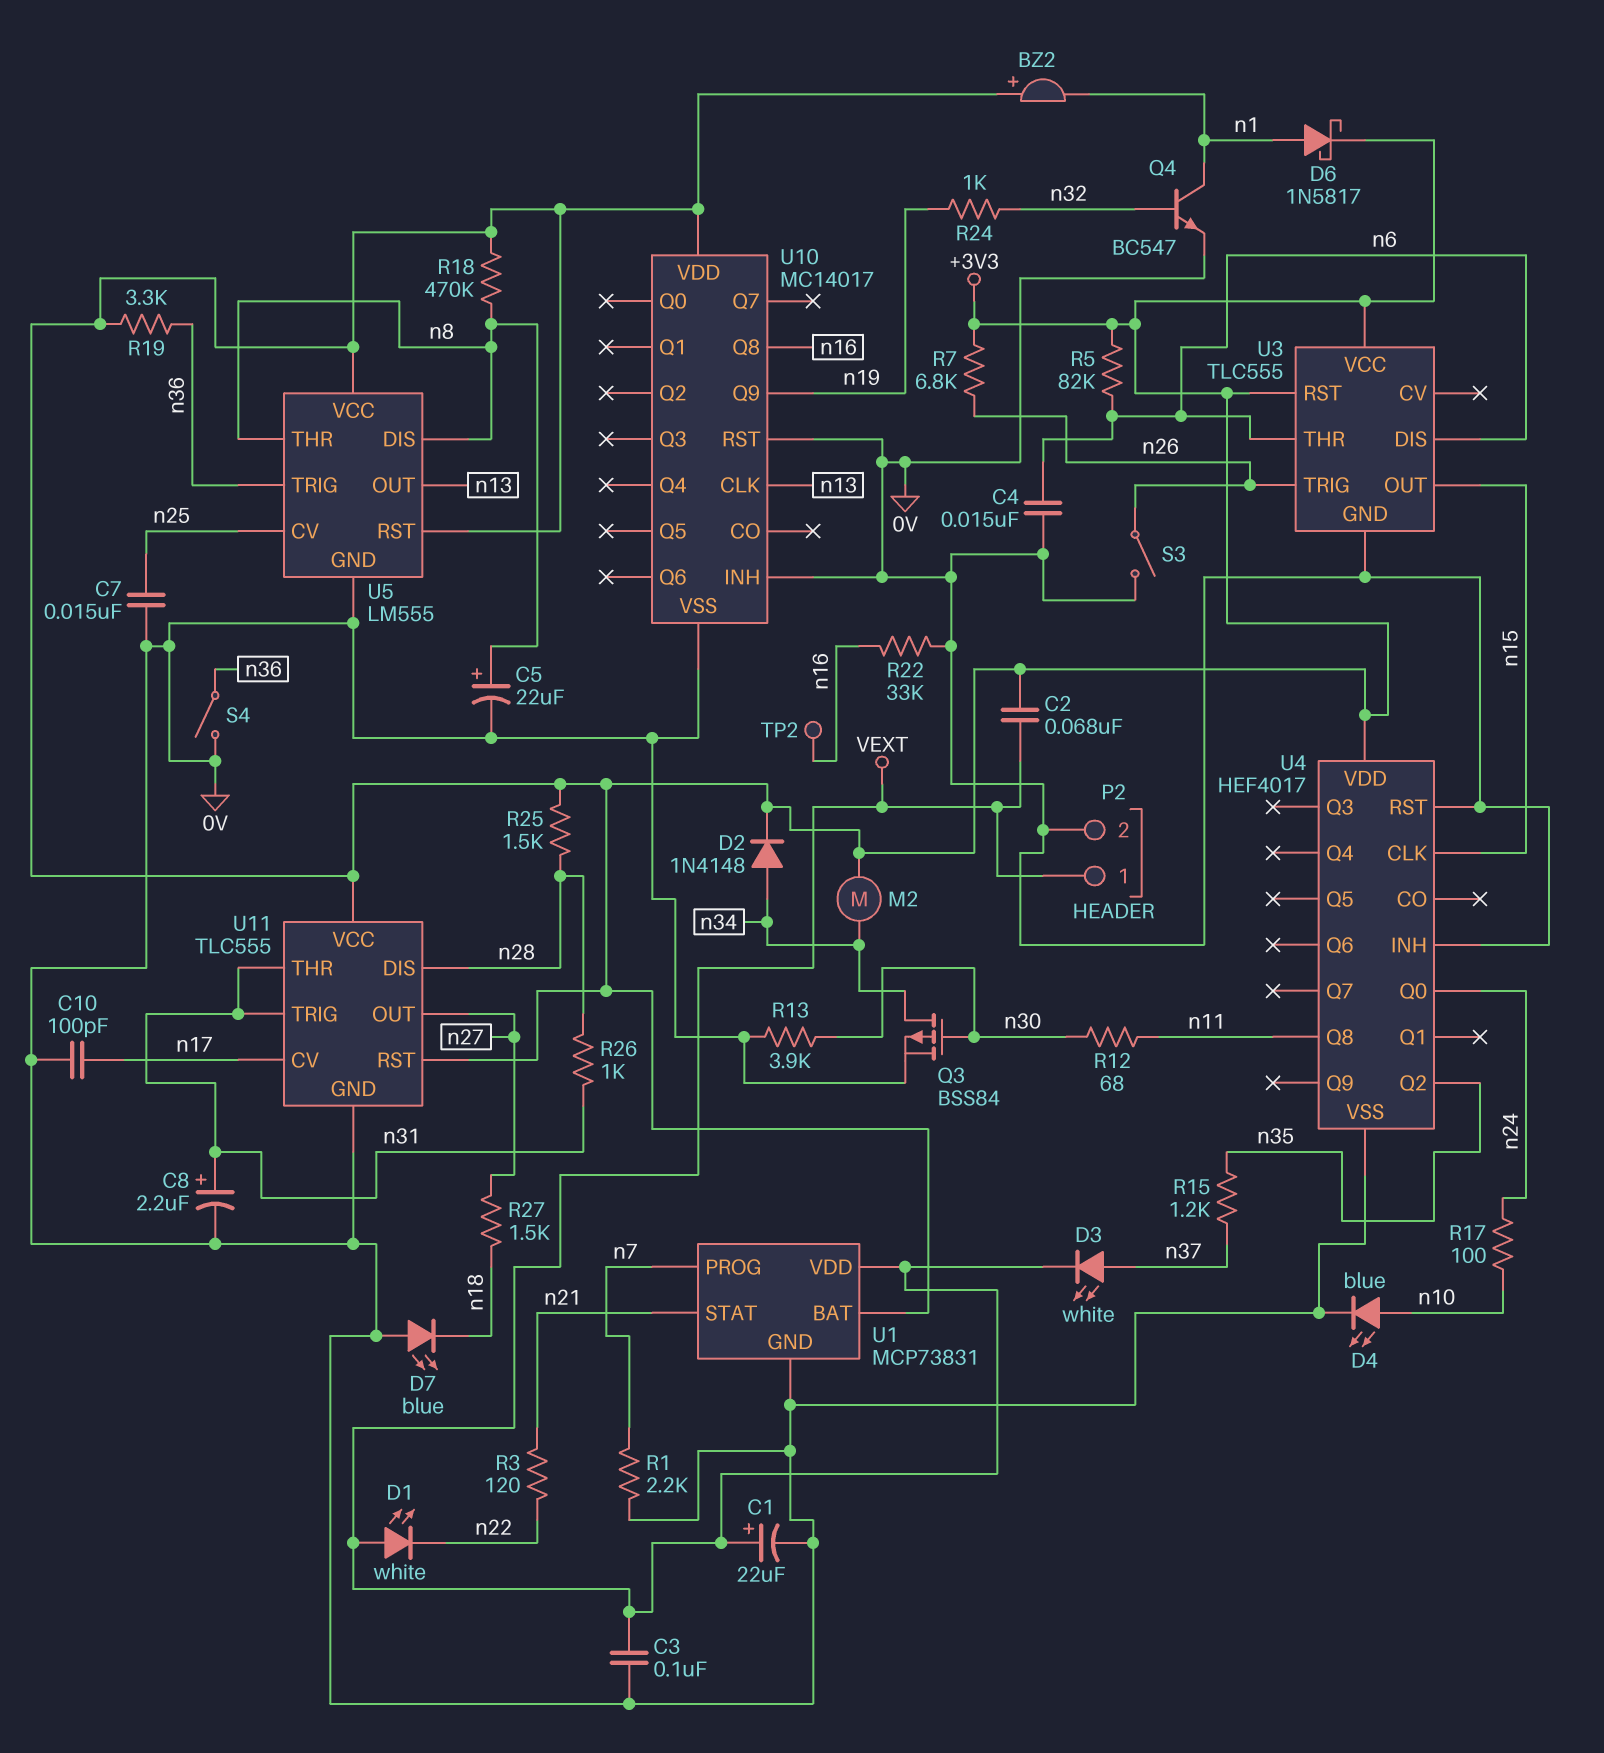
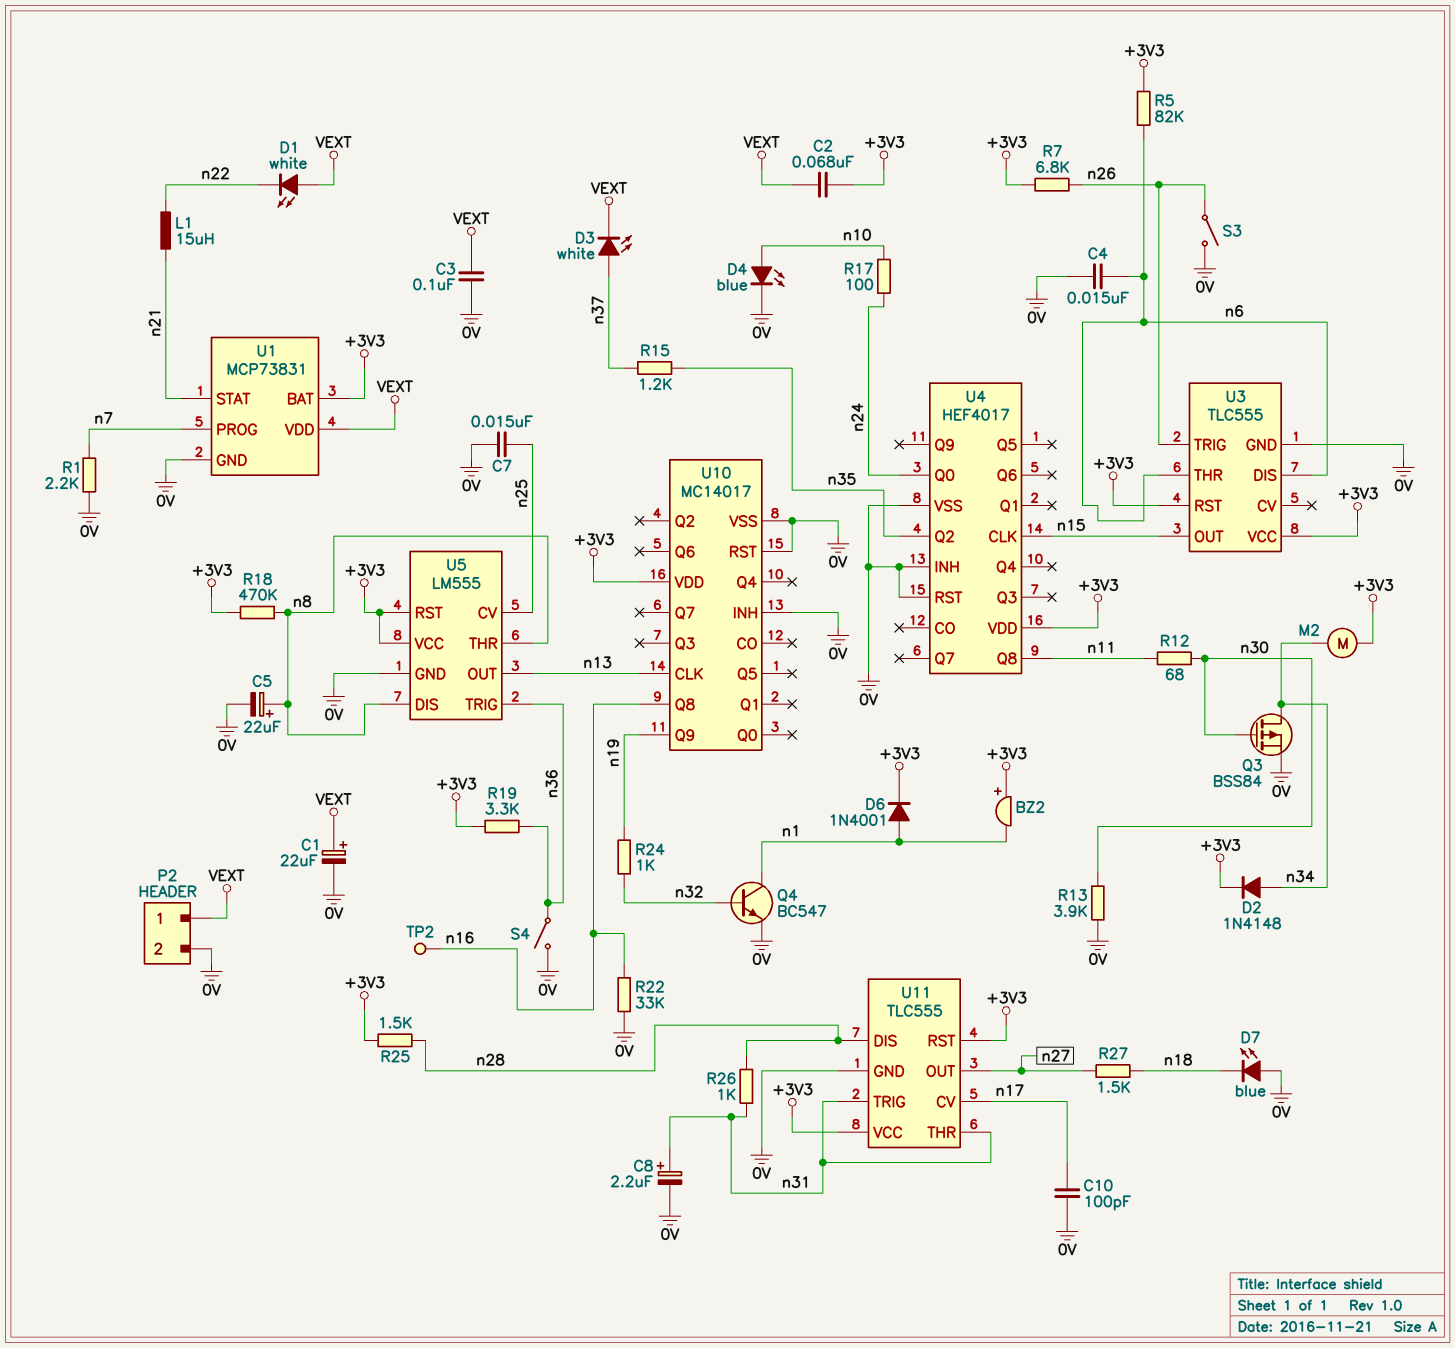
D6: schottky 1N5817 (A n1, K +3V3) -> diode 1N4001 (A n1, K +3V3)
L1: none -> 15uH (n21, n22)
R3: 120 (n21, n22) -> none

